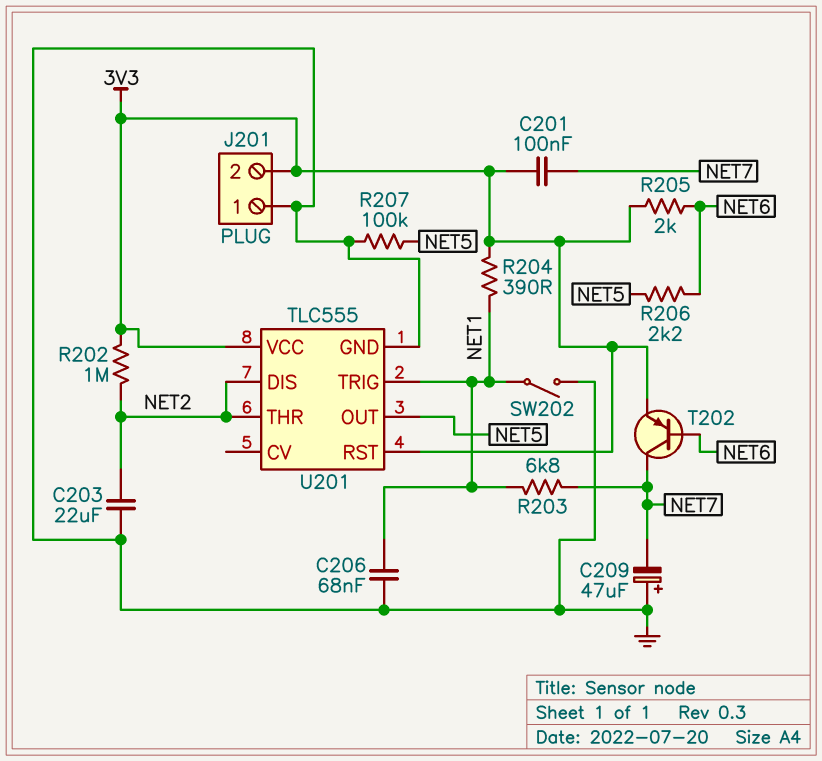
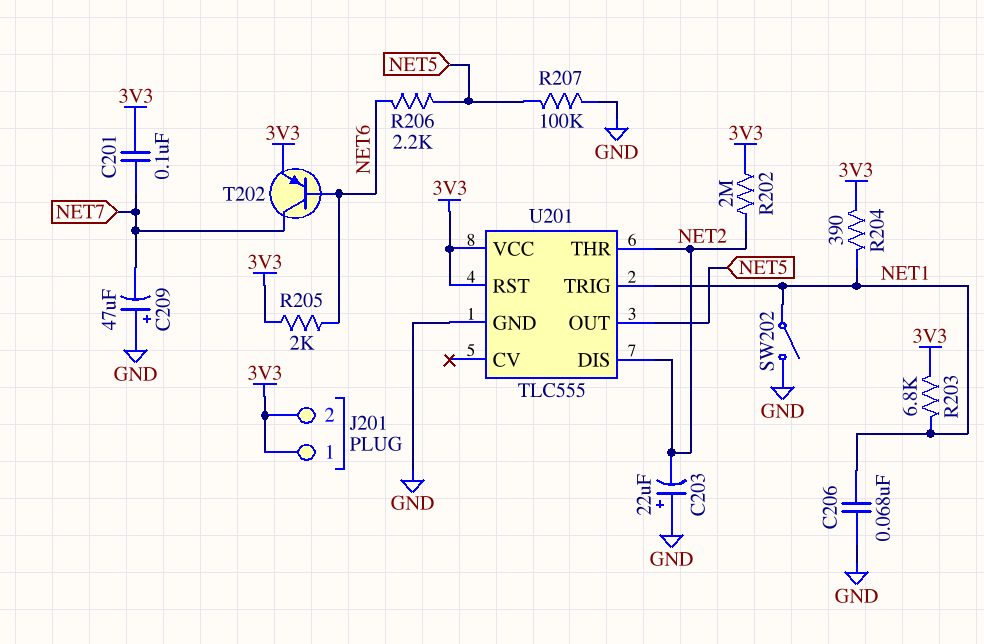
C203: 22uF (GND, NET2) -> 22uF (plus GND, minus NET2)
J201 pin 1: GND -> 3V3
R202: 1M (3V3, NET2) -> 2M (3V3, NET2)
R203: 6.8k (NET1, NET7) -> 6.8k (3V3, NET1)

